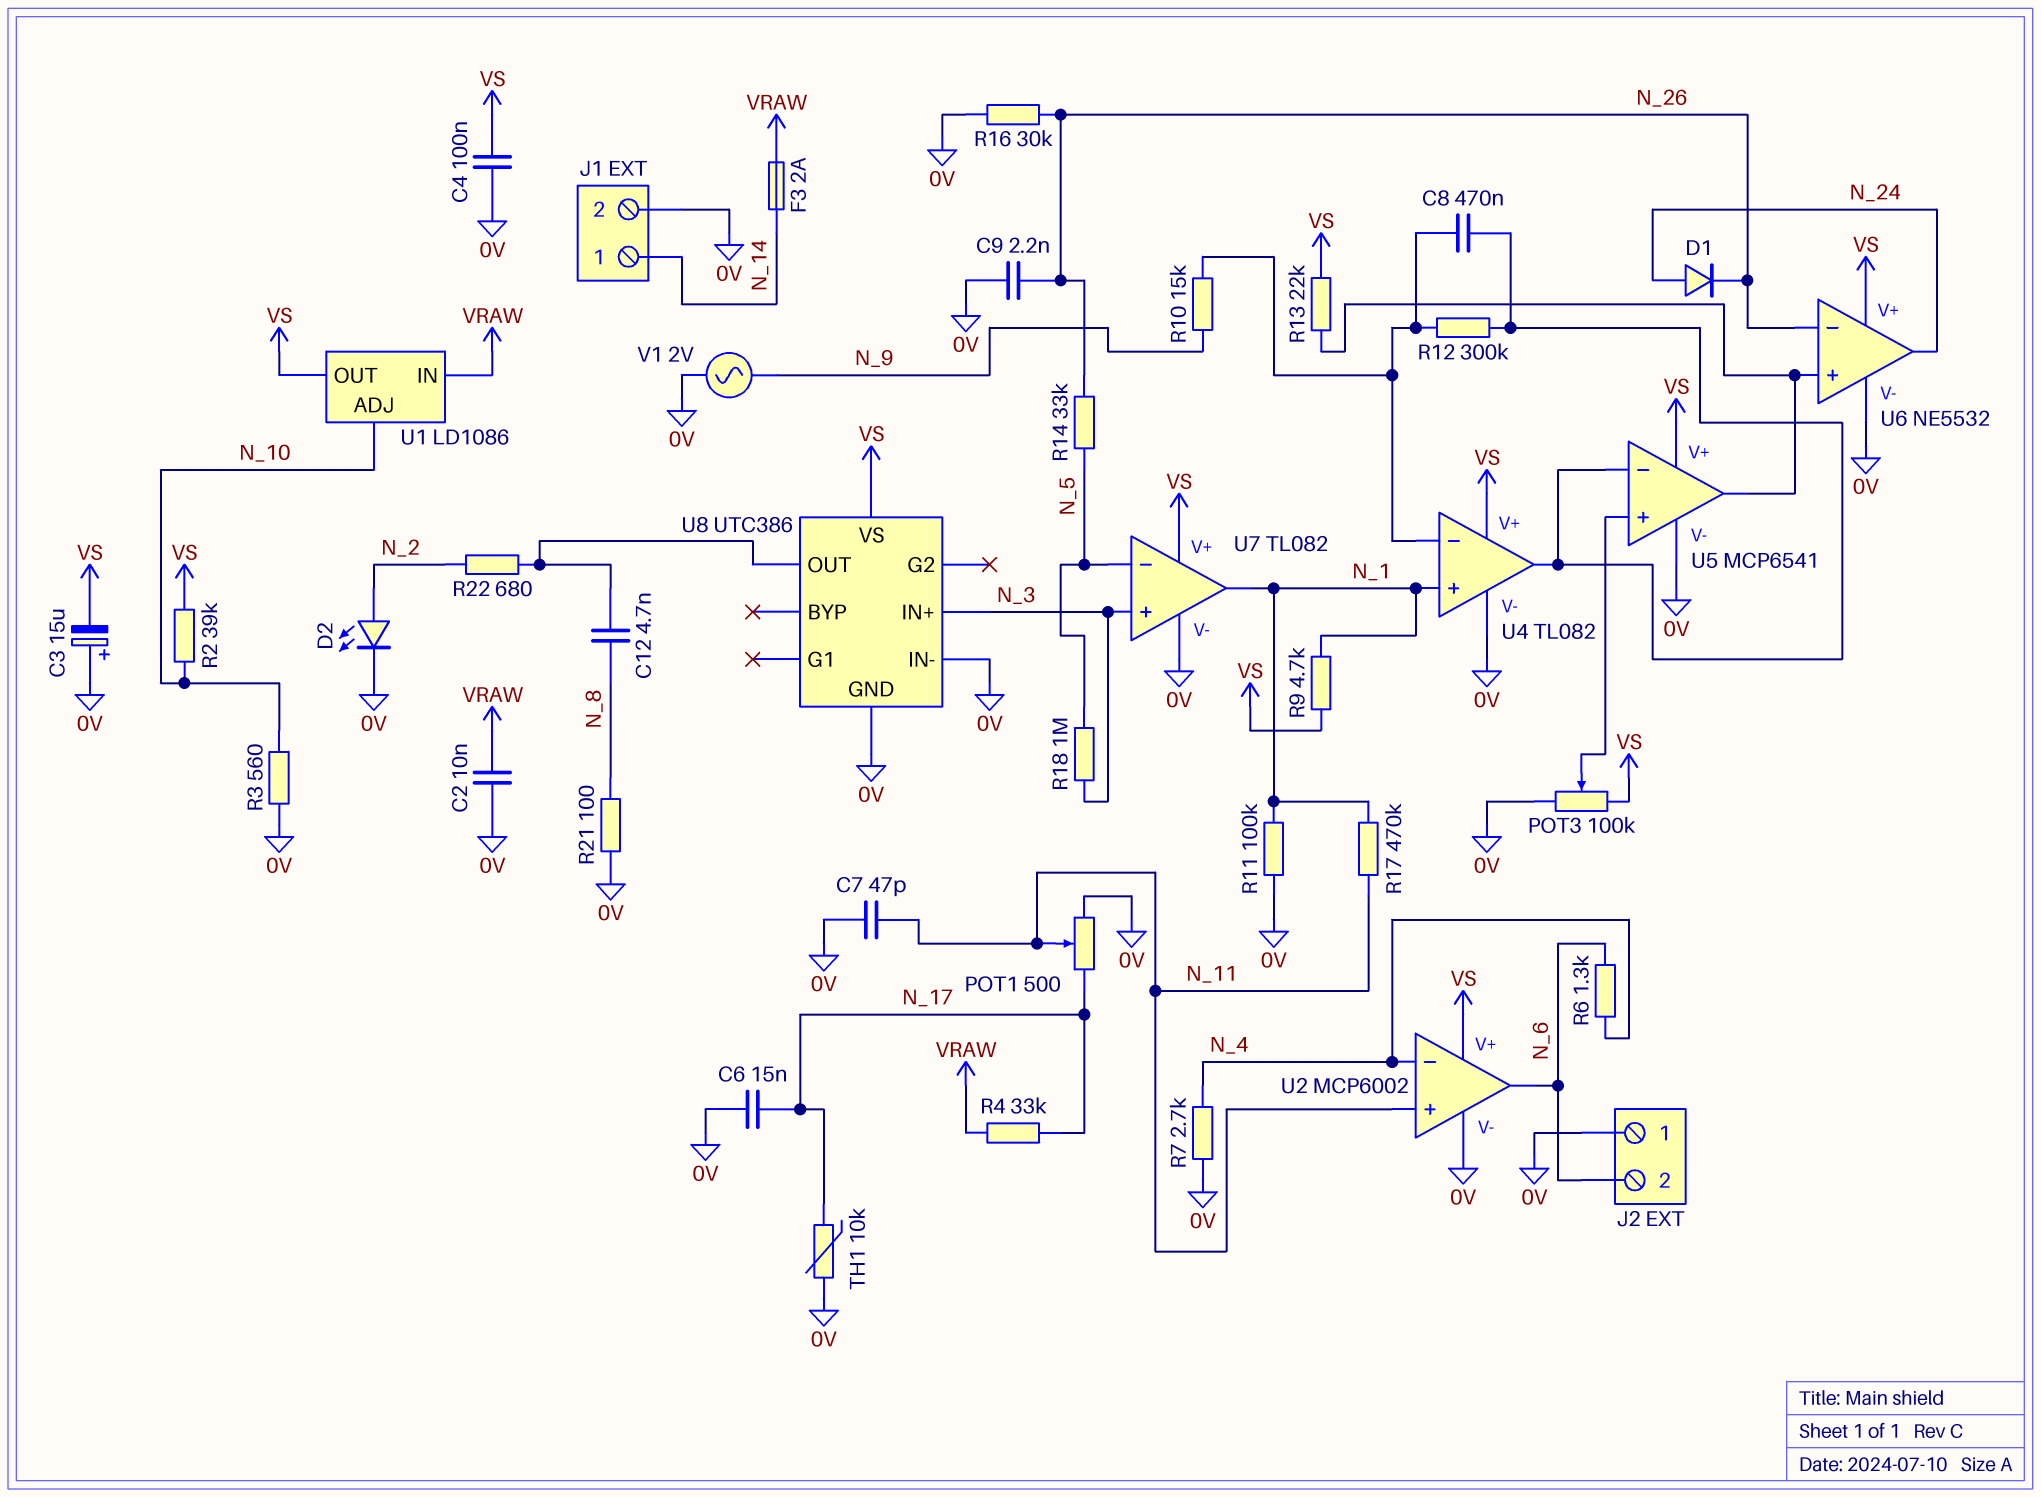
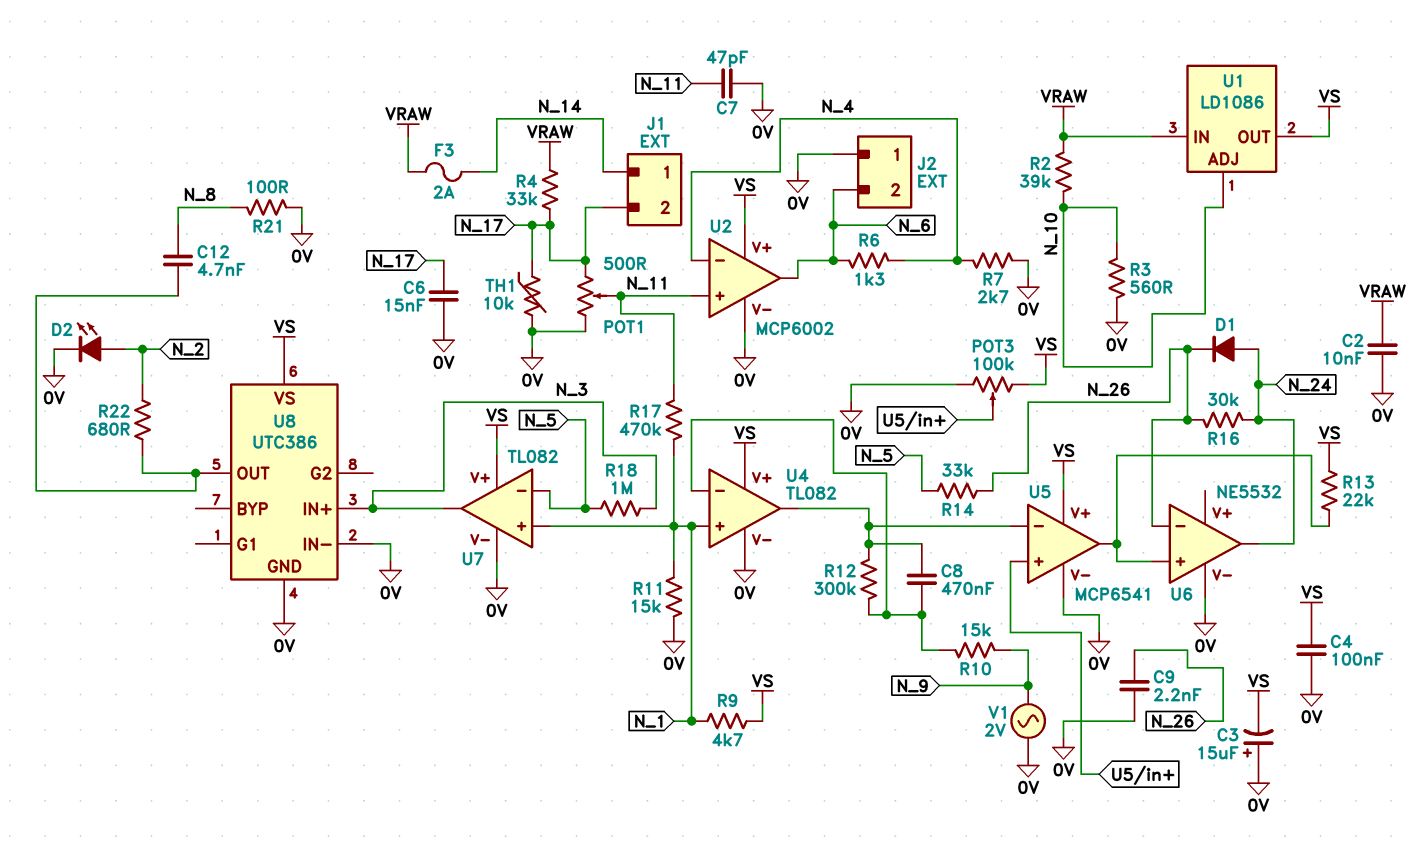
J1 pin 2: 0V -> N_17
R2: 39k (N_10, VS) -> 39k (N_10, VRAW)
R11: 100k (0V, N_1) -> 15k (0V, N_1)
R16: 30k (0V, N_26) -> 30k (N_24, N_26)
U6 pin V+: VS -> none
U7 pin in+: N_3 -> N_1
U7 pin out: N_1 -> N_3

